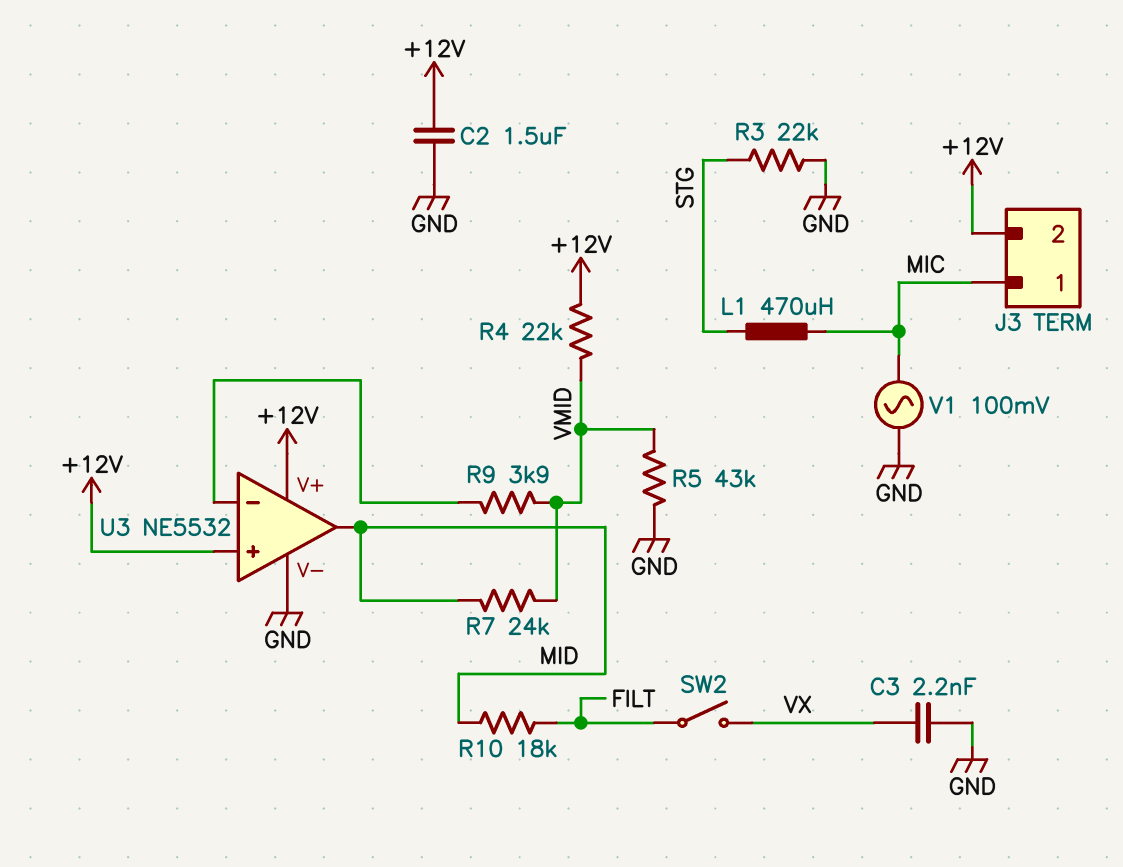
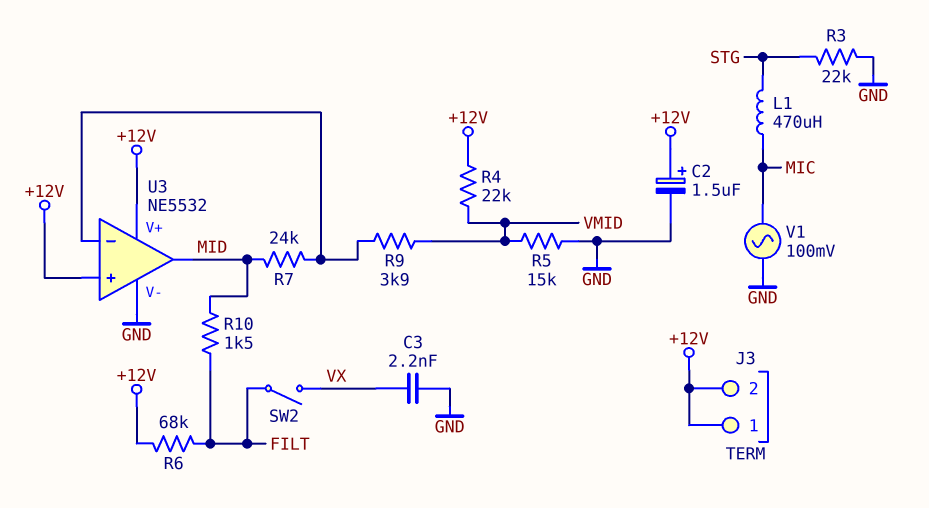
C2: 1.5uF (+12V, GND) -> 1.5uF (plus +12V, minus GND)
J3 pin 1: MIC -> +12V
R5: 43k (GND, VMID) -> 15k (GND, VMID)
R6: none -> 68k (+12V, FILT)
R7: 24k (MID, VMID) -> 24k (MID, U3/in-)
R10: 18k (FILT, MID) -> 1.5k (FILT, MID)

